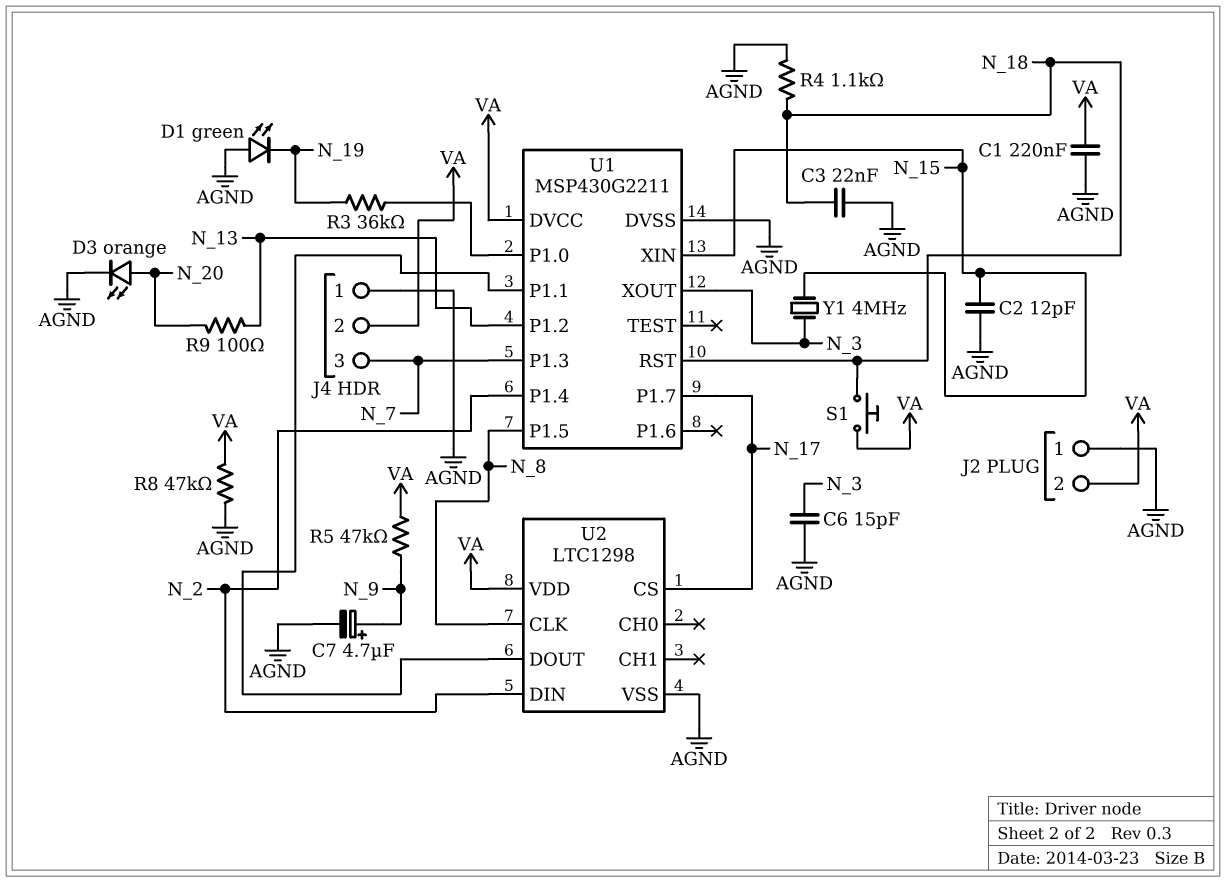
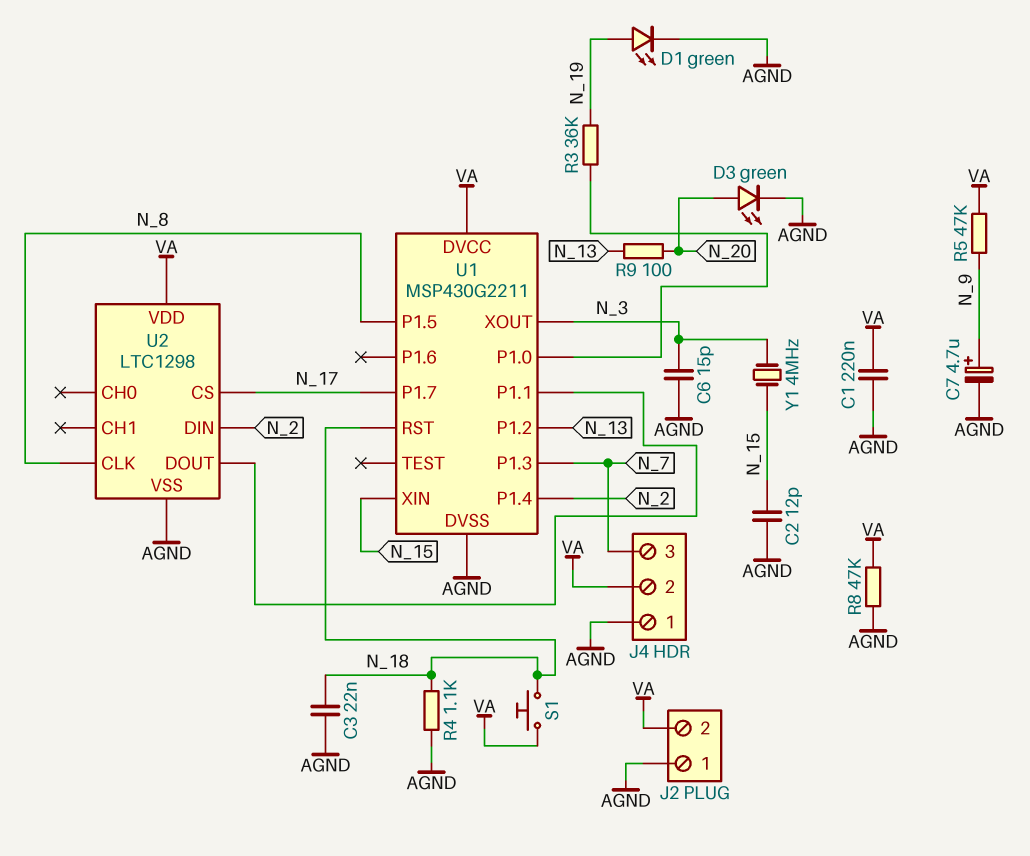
D1: LED green (A AGND, K N_19) -> LED green (A N_19, K AGND)
D3: LED orange (A N_20, K AGND) -> LED green (A N_20, K AGND)

